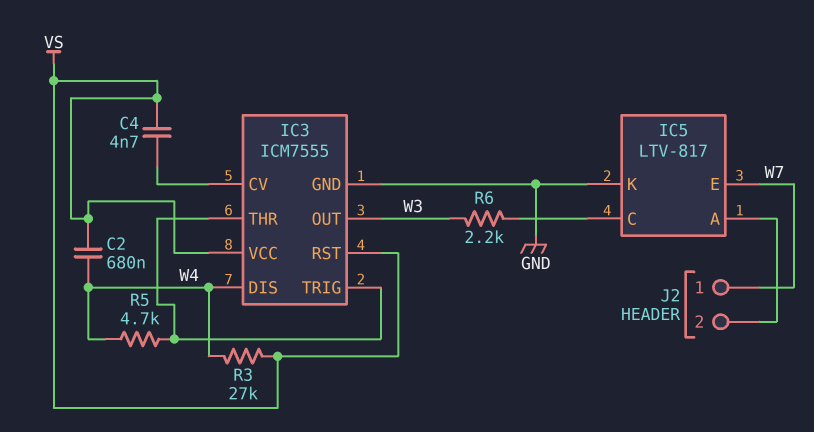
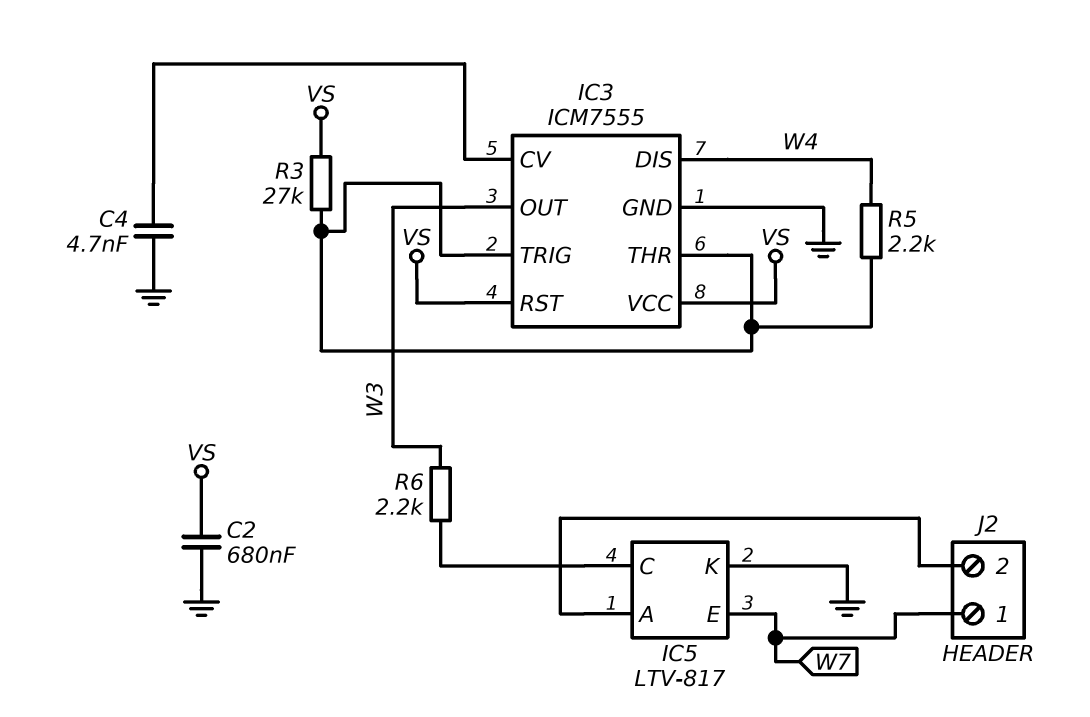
C2: 680nF (VS, W4) -> 680nF (GND, VS)
C4: 4.7nF (IC3/CV, VS) -> 4.7nF (GND, IC3/CV)
R3: 27k (VS, W4) -> 27k (IC3/THR, VS)
R5: 4.7k (IC3/THR, W4) -> 2.2k (IC3/THR, W4)

